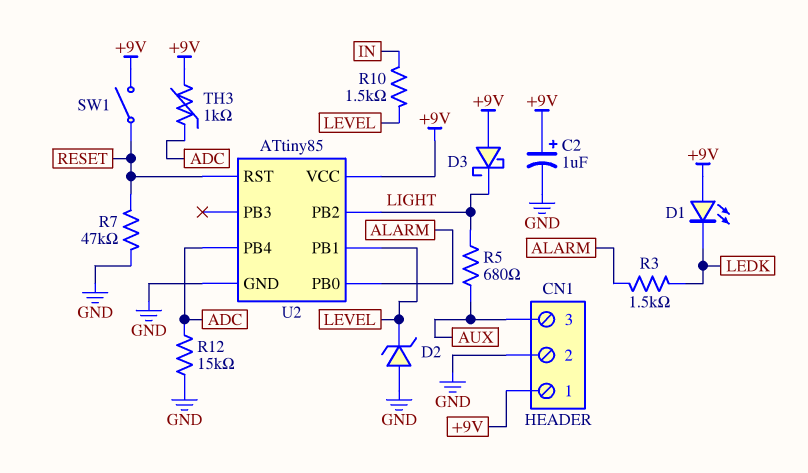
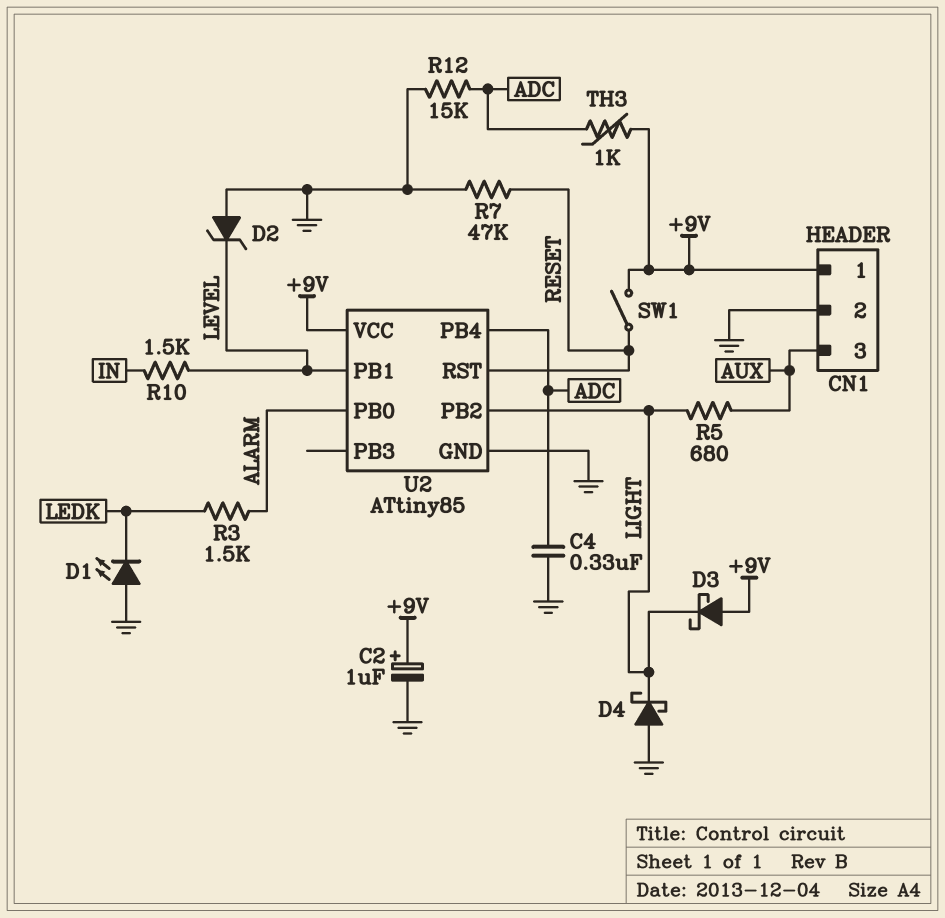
C4: none -> 330nF (ADC, GND)
D1: LED (A +9V, K LEDK) -> LED (A GND, K LEDK)
D4: none -> schottky (A GND, K LIGHT)

